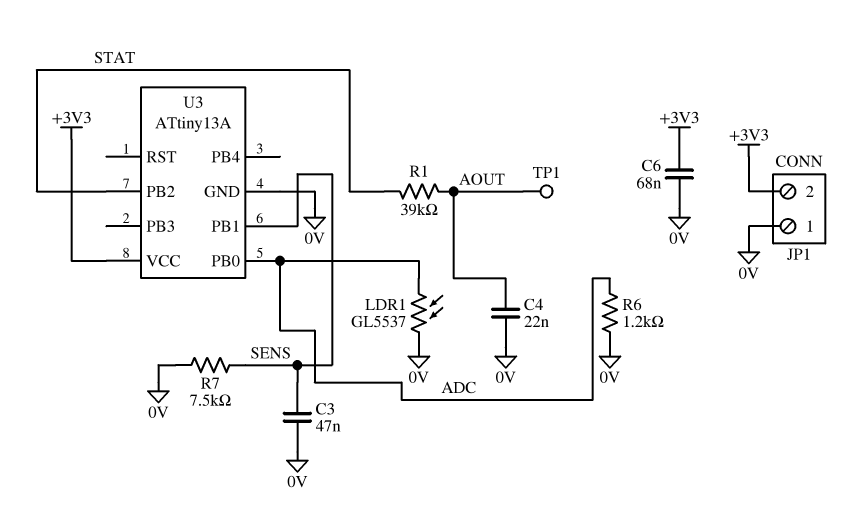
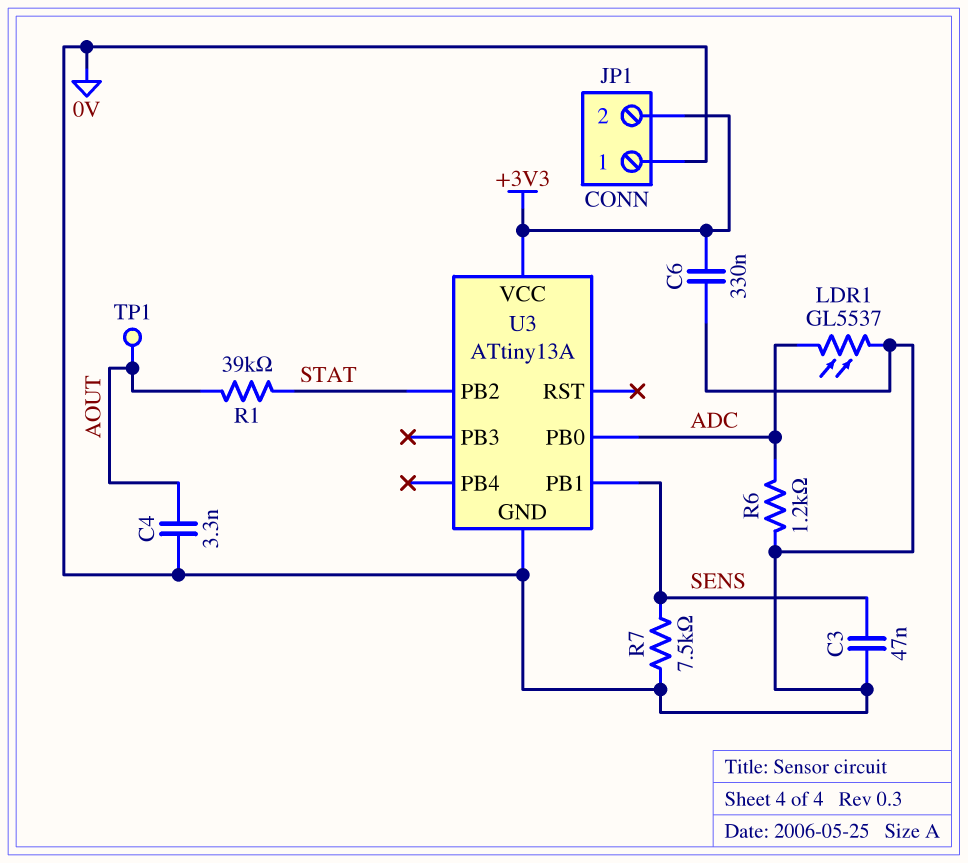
C4: 22nF (0V, AOUT) -> 3.3nF (0V, AOUT)
C6: 68nF (+3V3, 0V) -> 330nF (+3V3, 0V)

